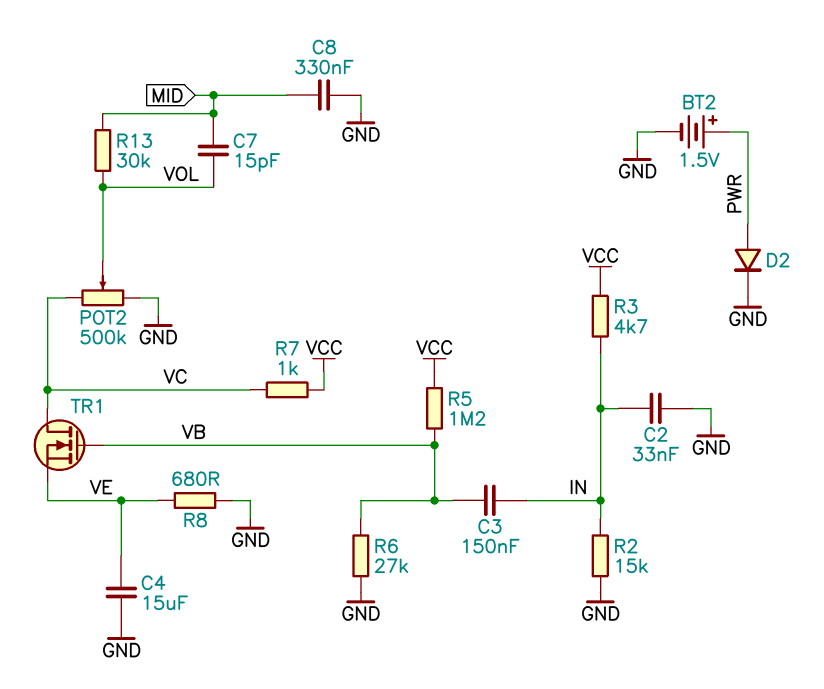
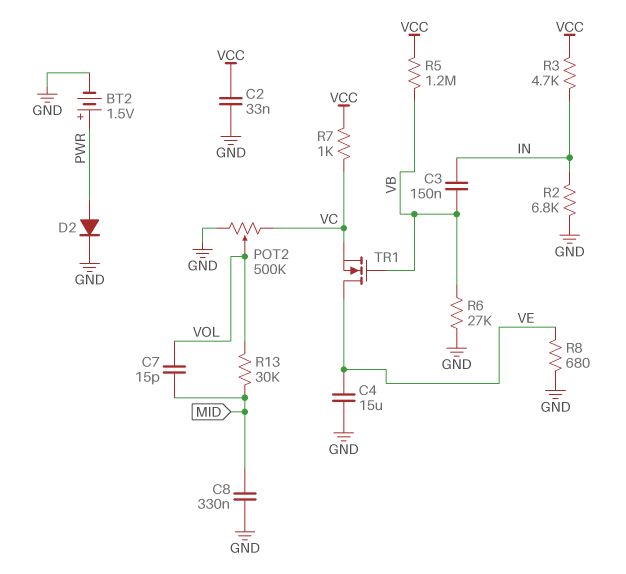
C2: 33nF (GND, IN) -> 33nF (GND, VCC)
R2: 15k (GND, IN) -> 6.8k (GND, IN)
TR1: NMOS (G VB, D VC, S VE) -> NMOS (G VB, D VE, S VC)

